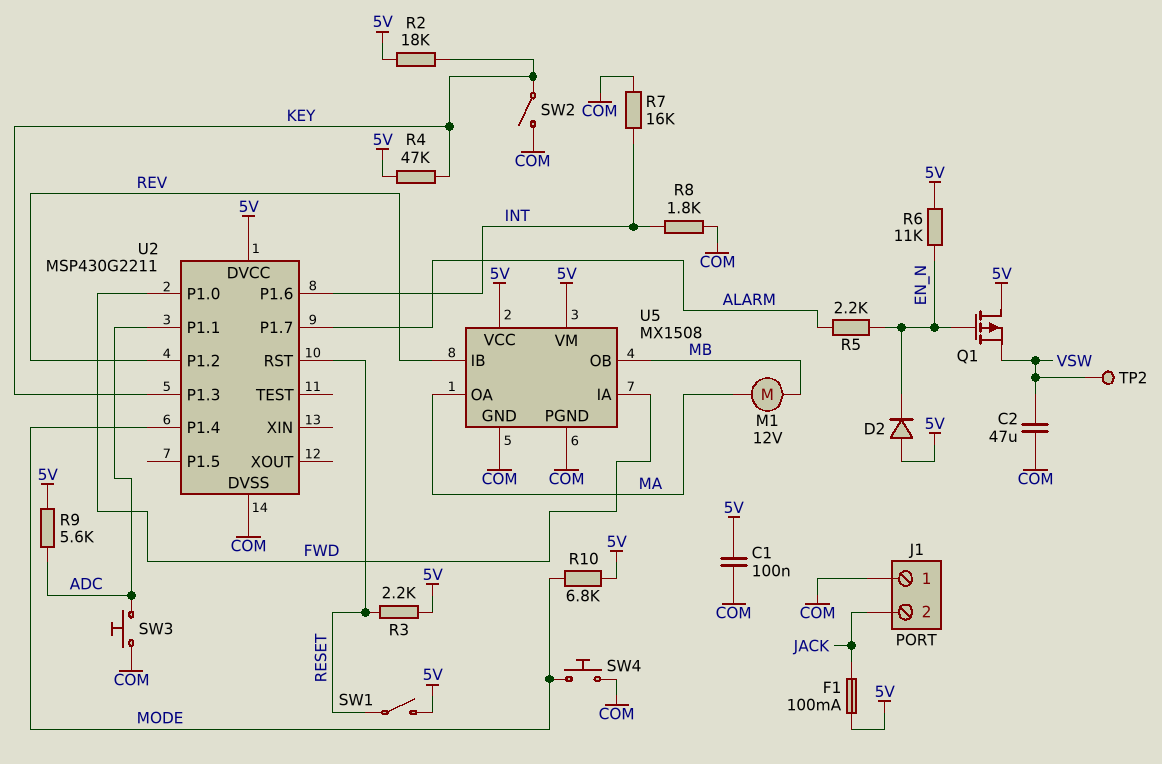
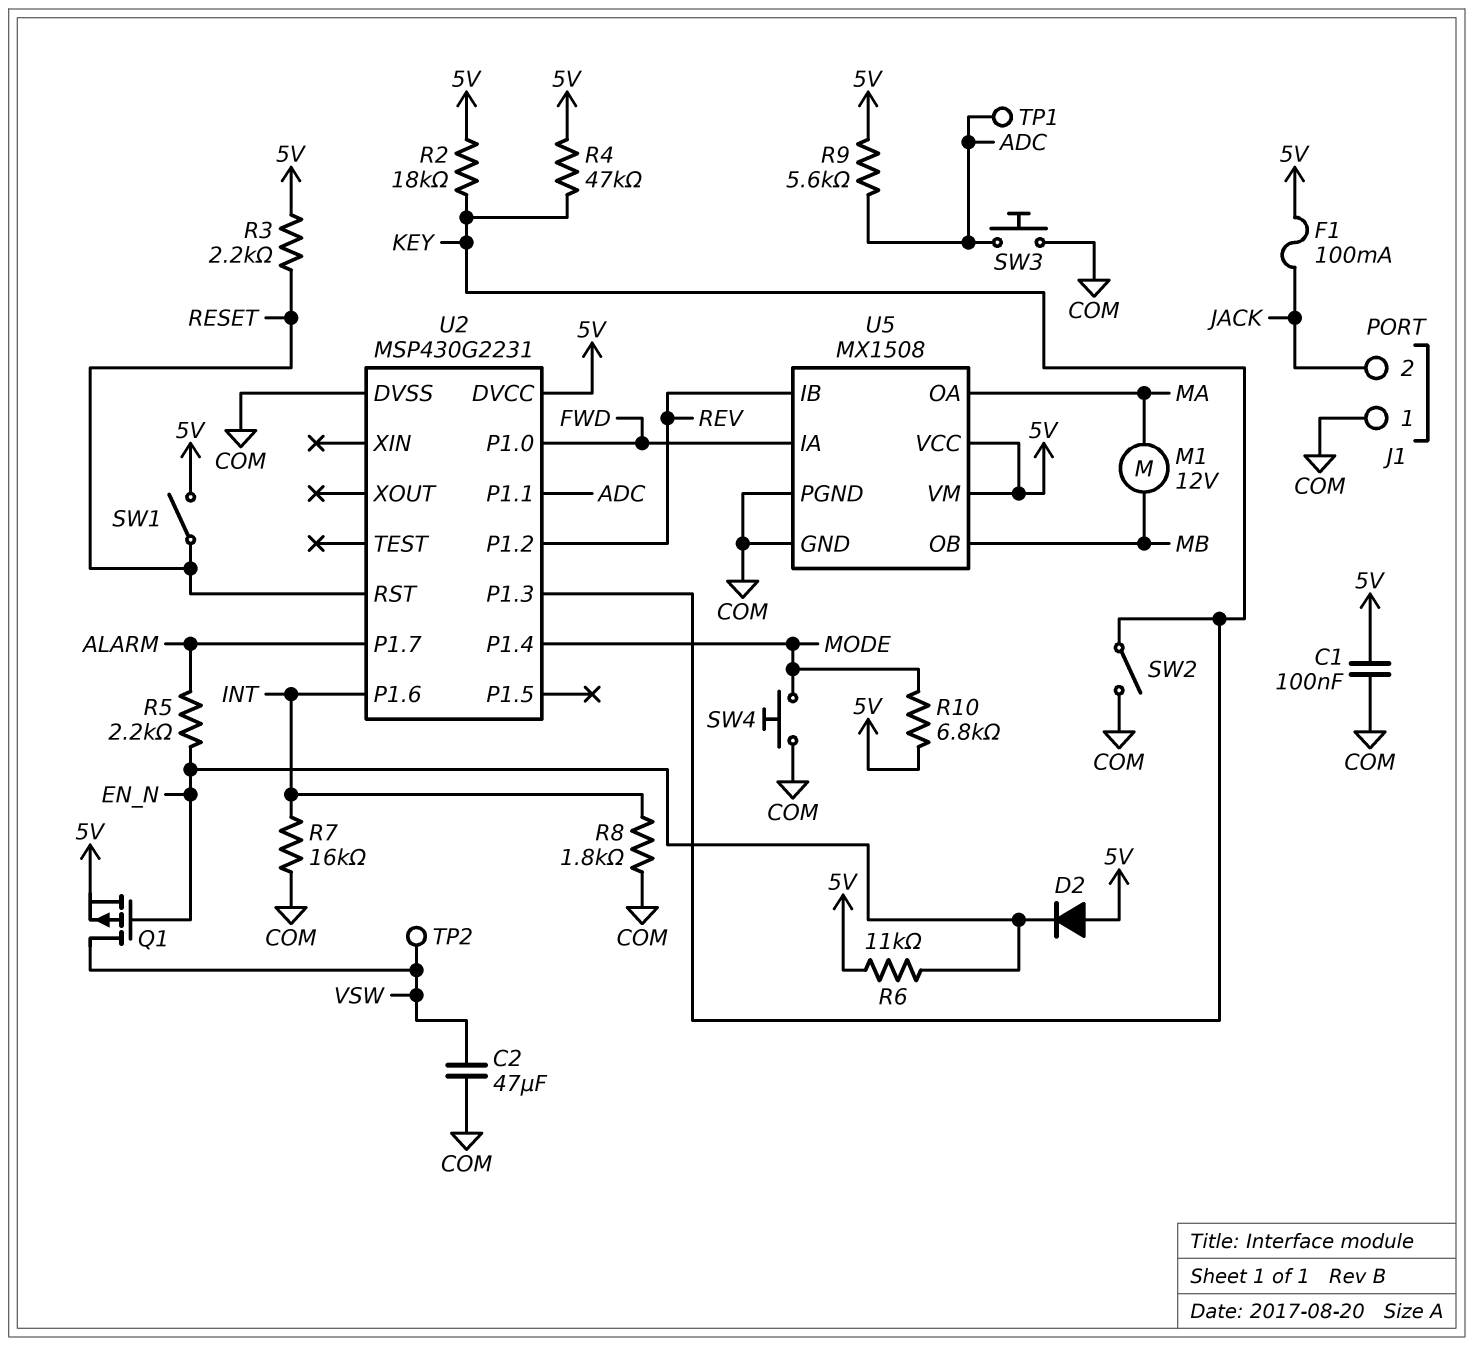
Q1: PMOS (G EN_N, D 5V, S VSW) -> PMOS (G EN_N, D VSW, S 5V)
TP1: none -> test point (ADC)
U2: MSP430G2211 -> MSP430G2231

